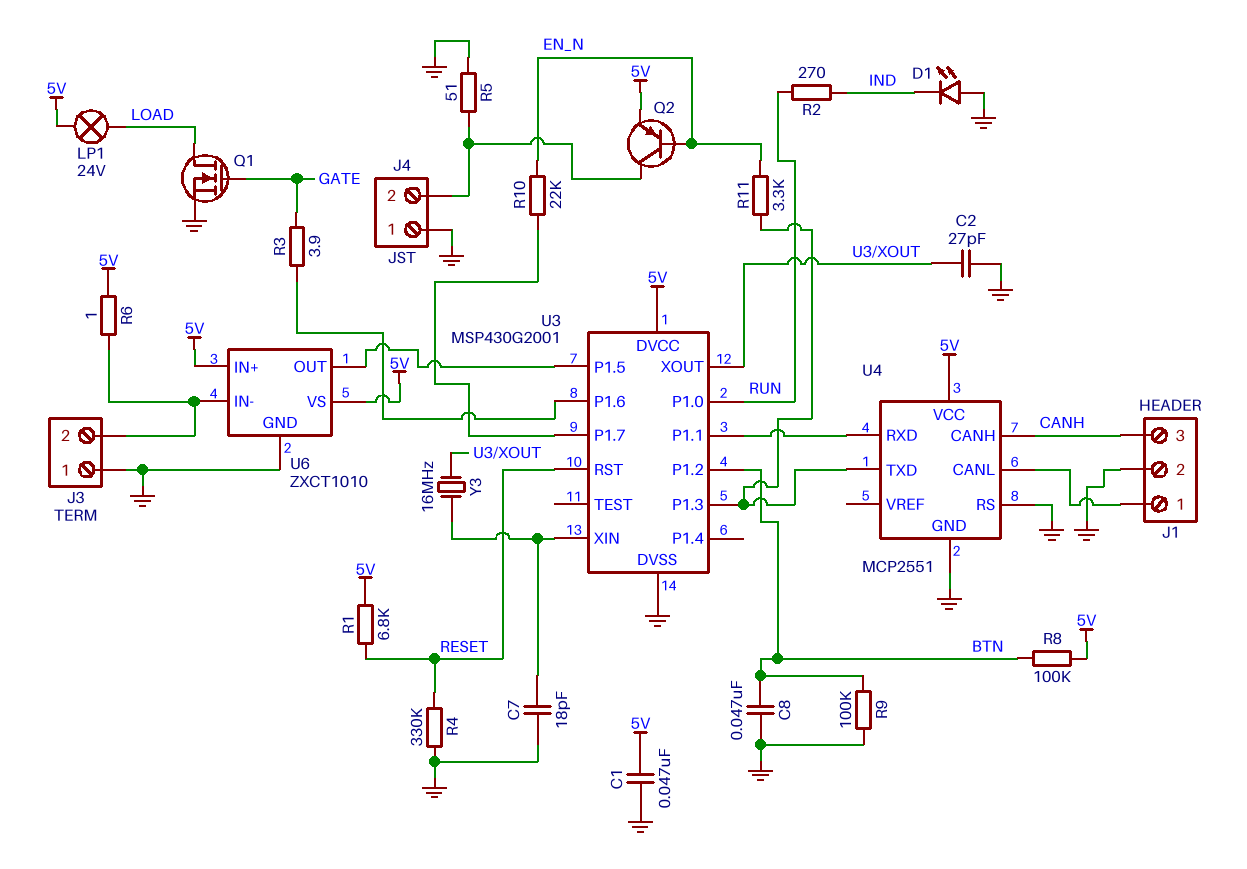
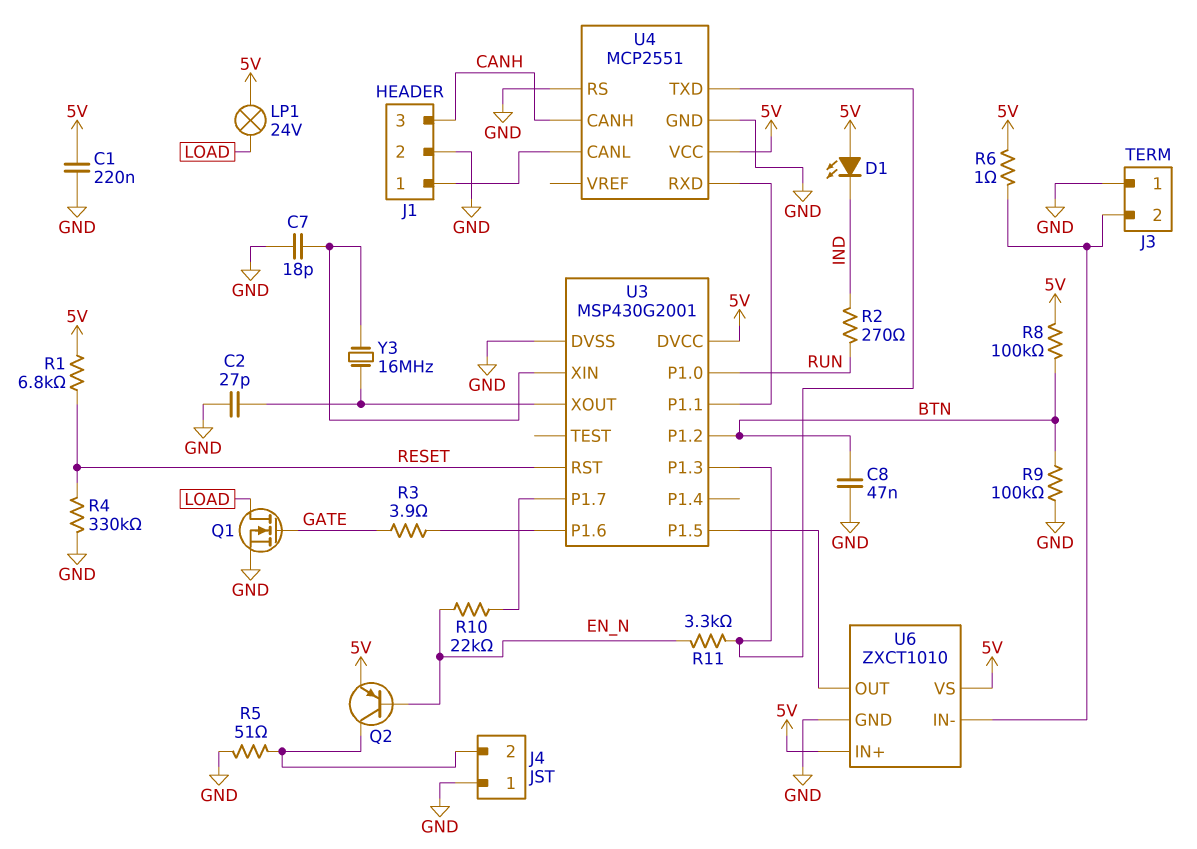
C1: 47nF (5V, GND) -> 220nF (5V, GND)
D1: LED (A GND, K IND) -> LED (A 5V, K IND)

